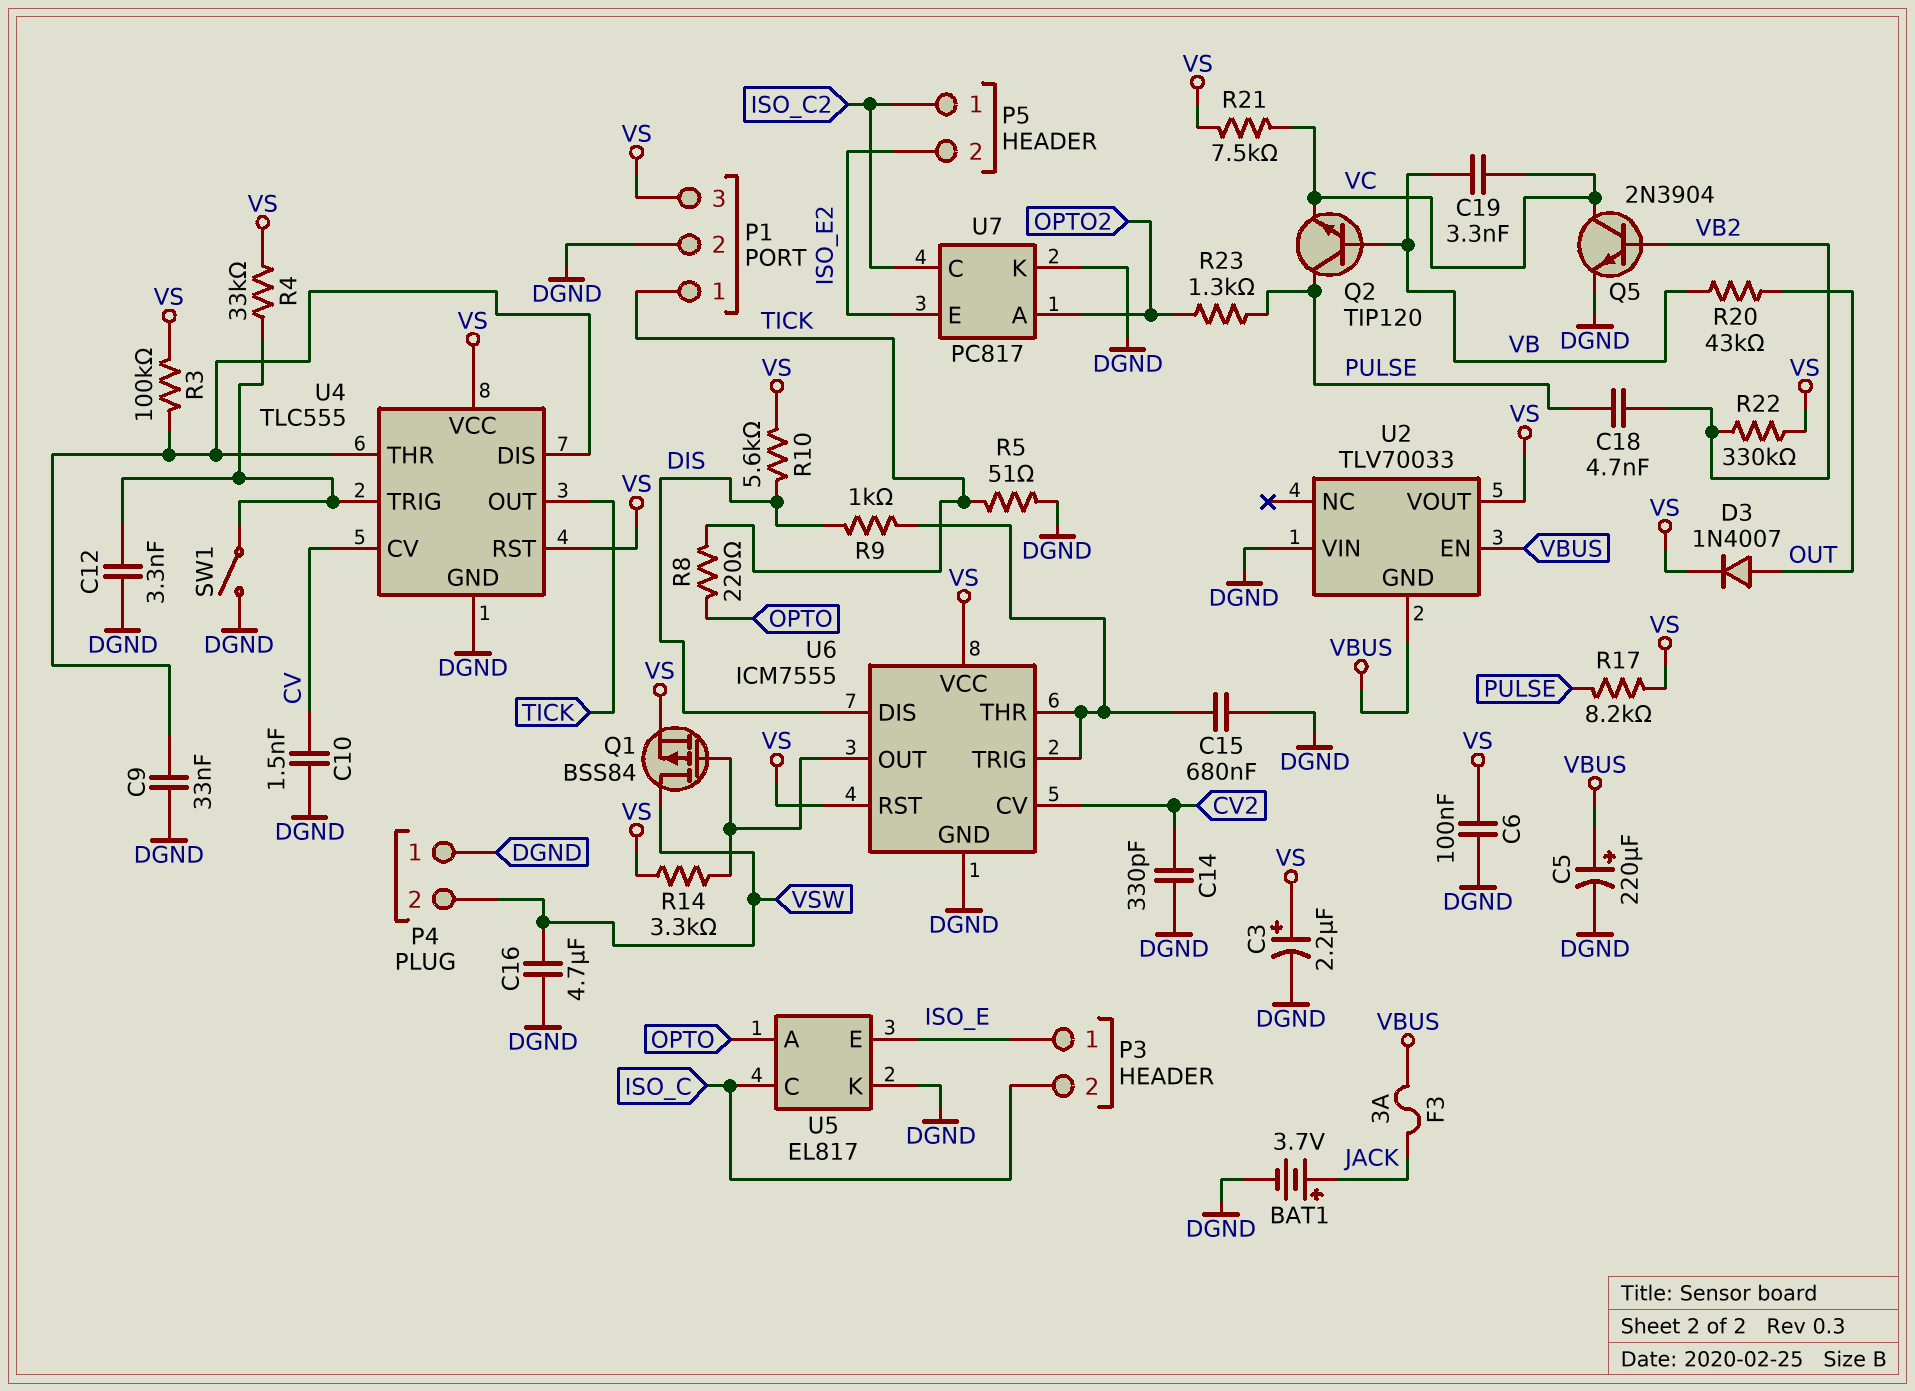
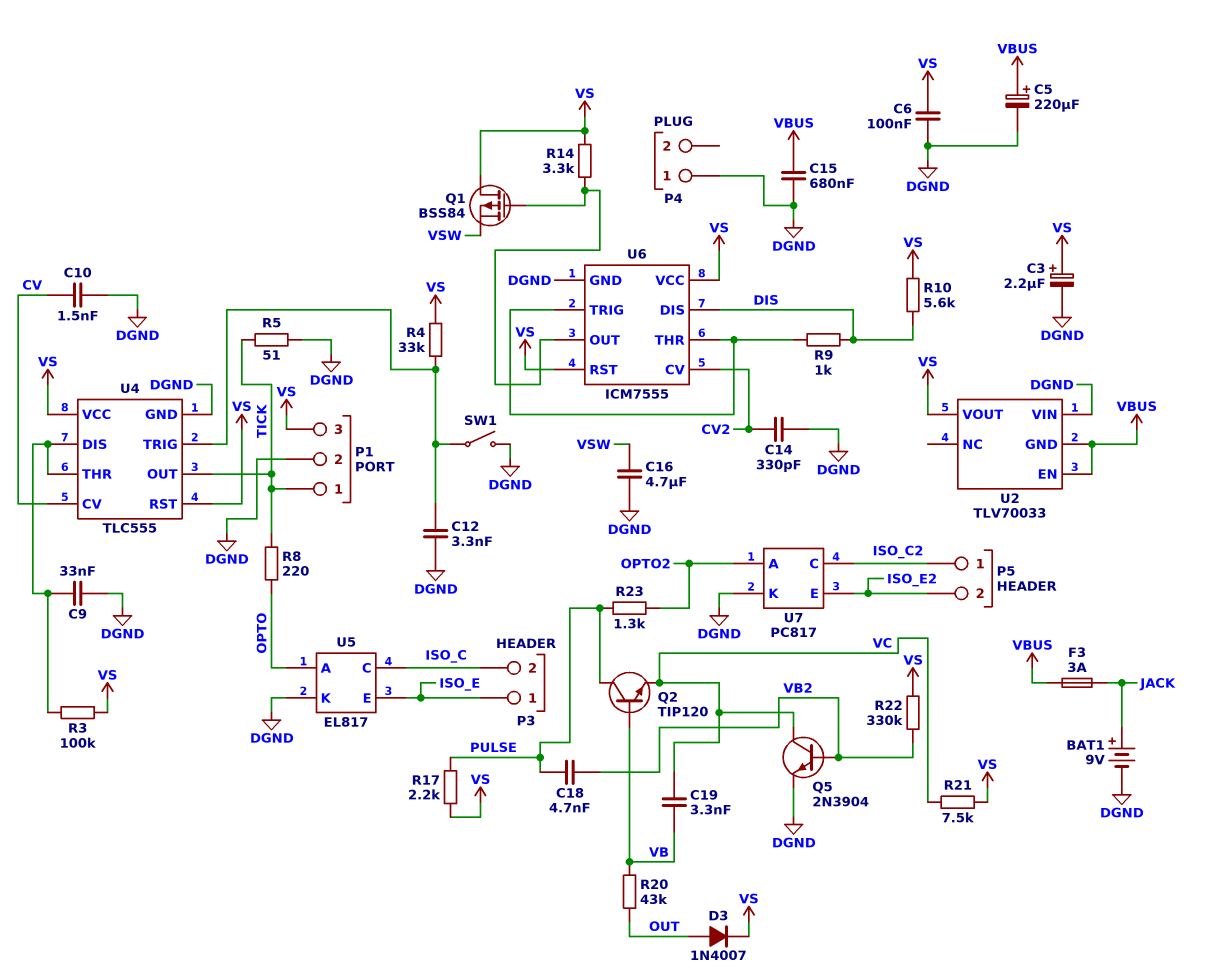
BAT1: 3.7V (plus JACK, minus DGND) -> 9V (plus JACK, minus DGND)
C15: 680nF (DGND, U6/THR) -> 680nF (DGND, VBUS)
P4 pin 2: VSW -> none
Q1: PMOS BSS84 (G U6/OUT, D VSW, S VS) -> PMOS BSS84 (G U6/OUT, D VS, S VSW)
R17: 8.2k (PULSE, VS) -> 2.2k (PULSE, VS)

